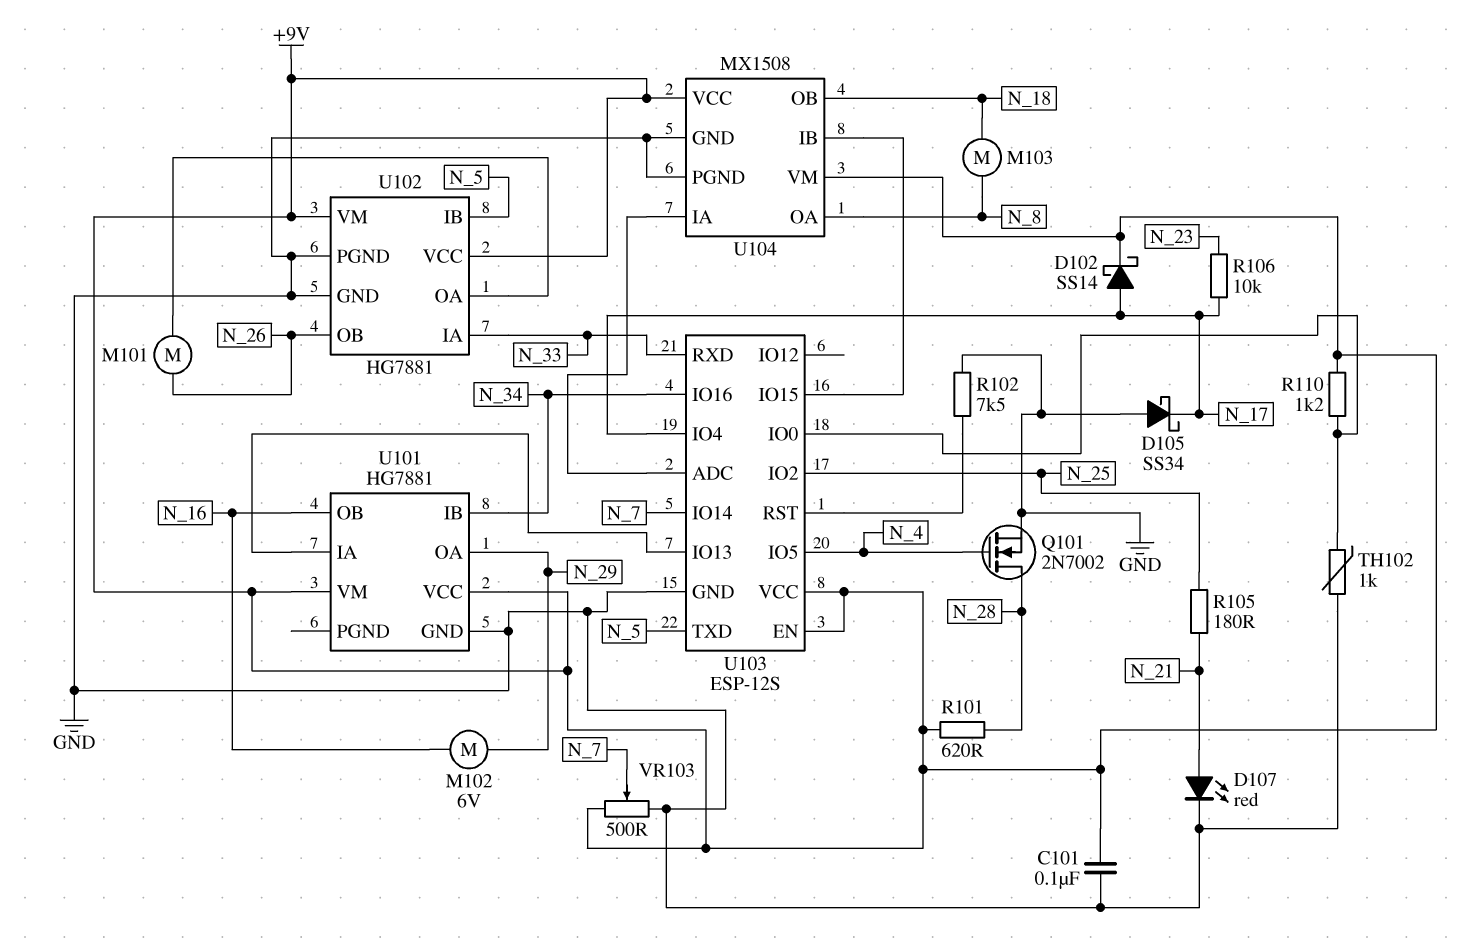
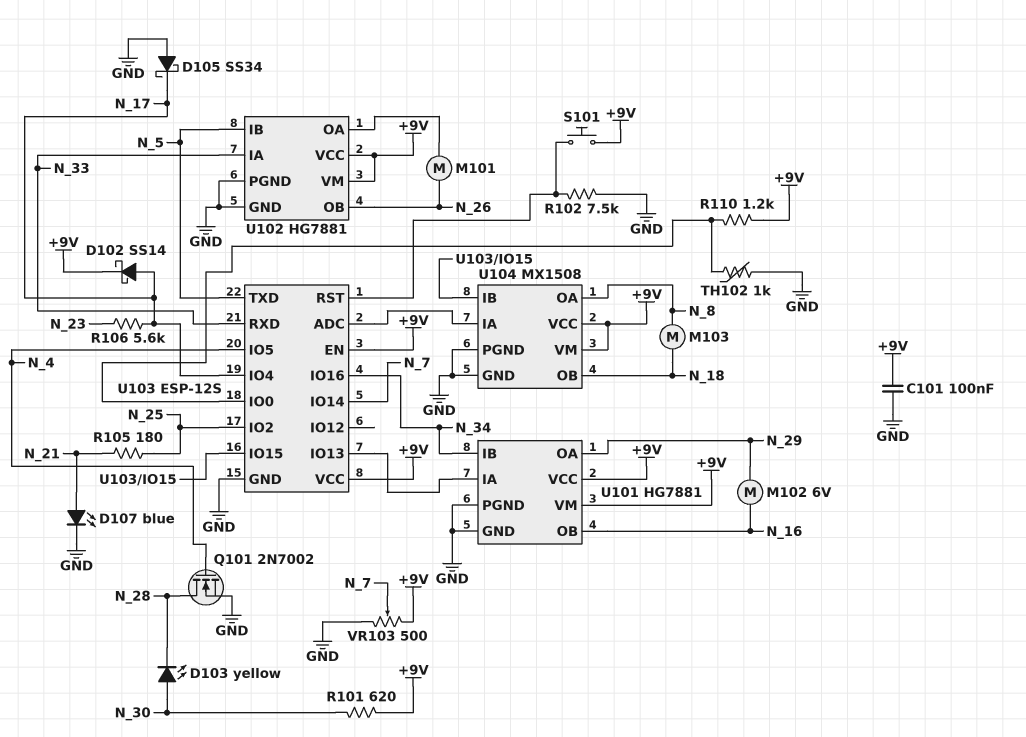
D103: none -> LED yellow (A N_30, K N_28)
D107: LED red (A N_21, K GND) -> LED blue (A N_21, K GND)
R101: 620 (+9V, N_28) -> 620 (+9V, N_30)
R106: 10k (N_17, N_23) -> 5.6k (N_17, N_23)
S101: none -> button (+9V, U103/RST)
U101 pin PGND: none -> GND

